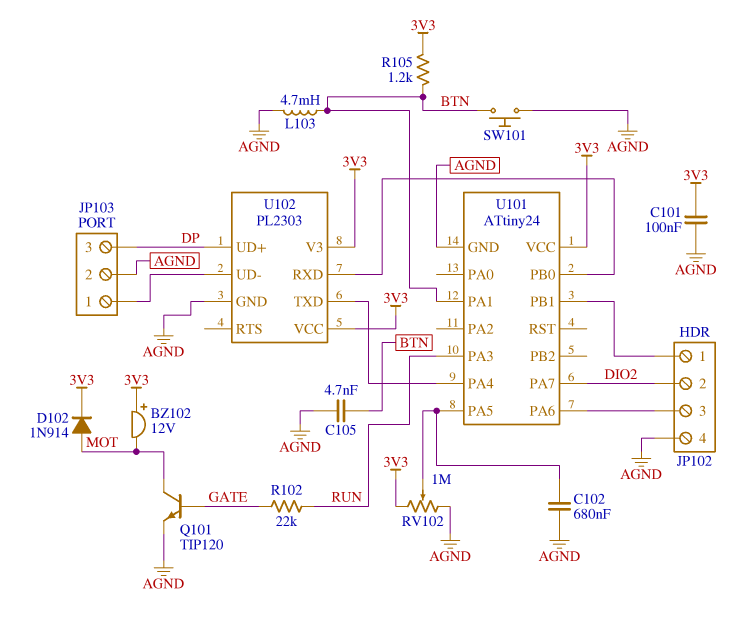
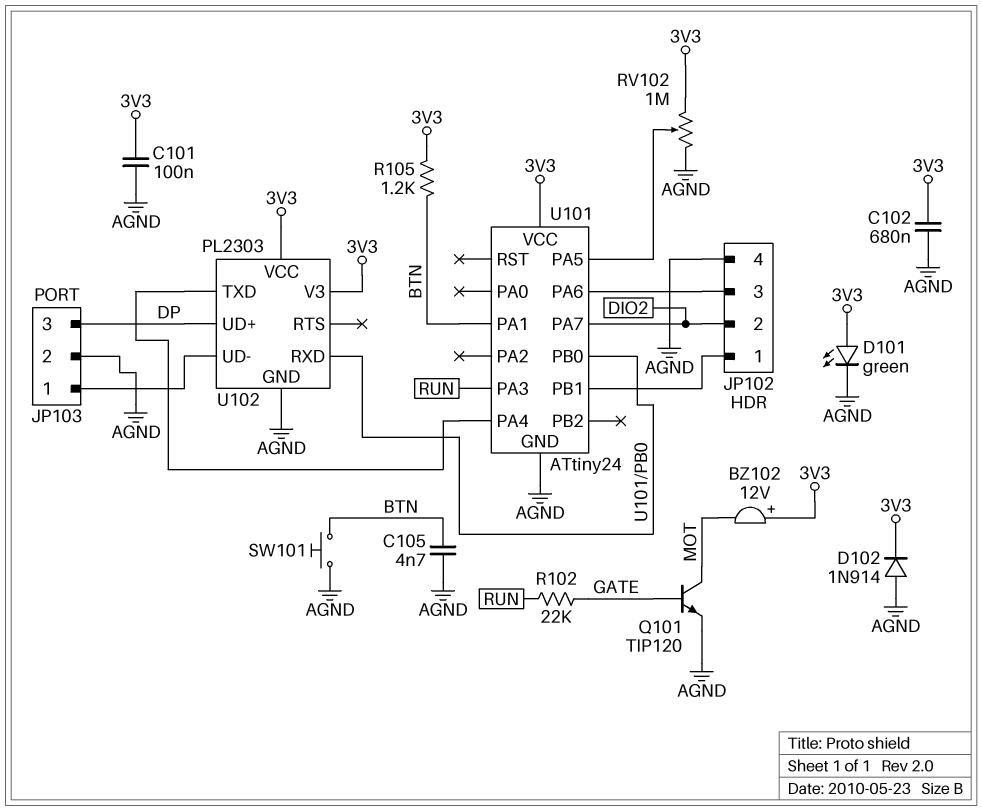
C102: 680nF (AGND, U101/PA5) -> 680nF (3V3, AGND)
D101: none -> LED green (A 3V3, K AGND)
D102: diode 1N914 (A MOT, K 3V3) -> diode 1N914 (A AGND, K 3V3)
L103: 4.7mH (AGND, BTN) -> none

